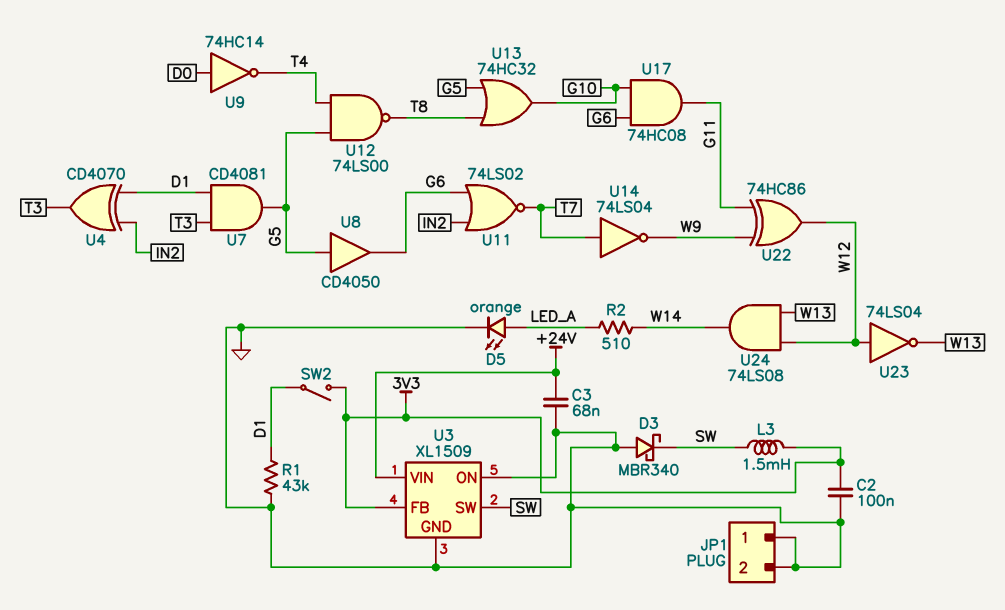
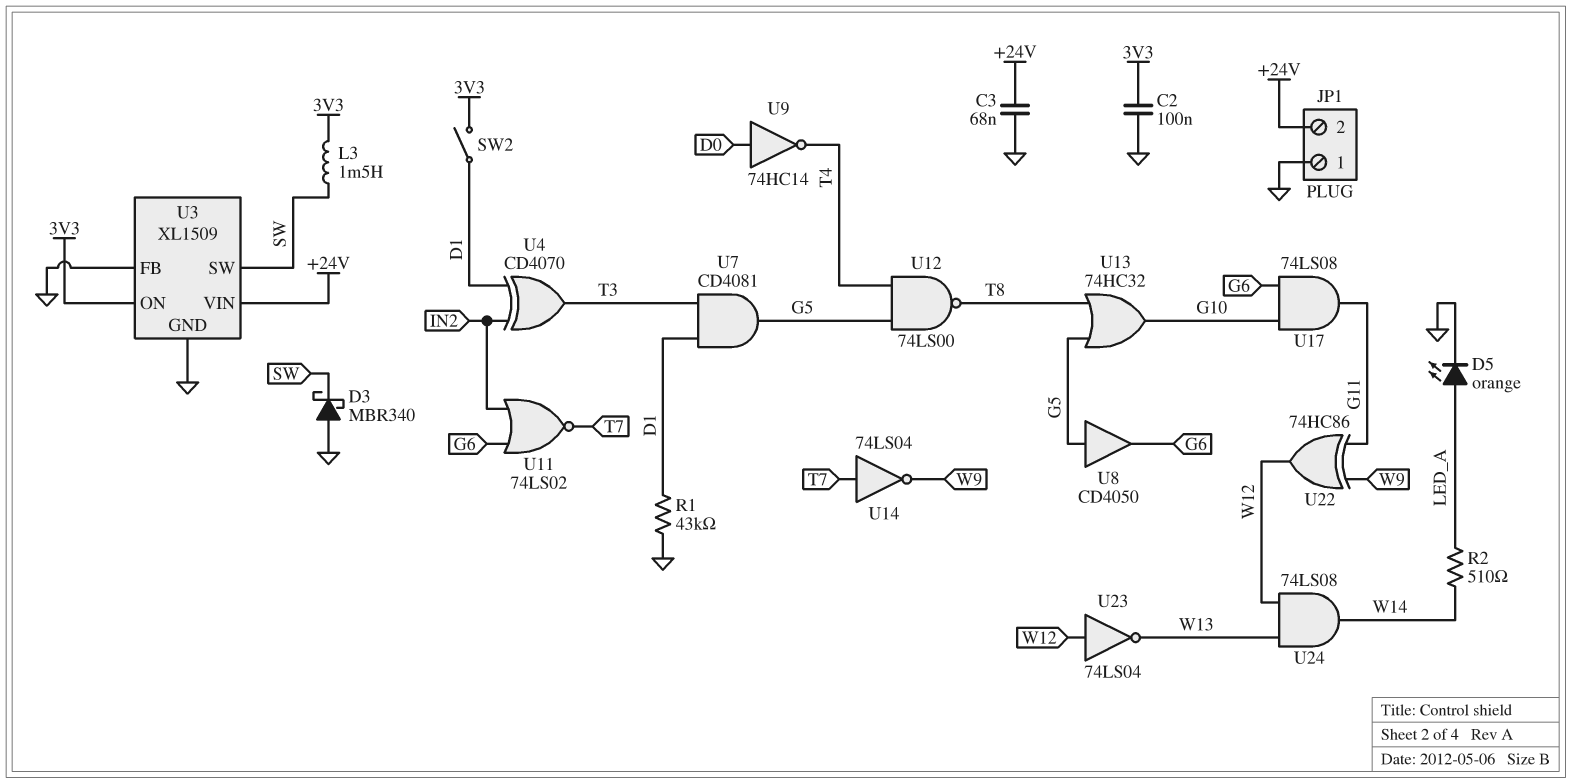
JP1 pin 2: GND -> +24V
U3 pin FB: 3V3 -> GND
U3 pin ON: GND -> 3V3
U17: AND 74HC08 (in G6, in G10, out G11) -> AND 74LS08 (in G6, in G10, out G11)

